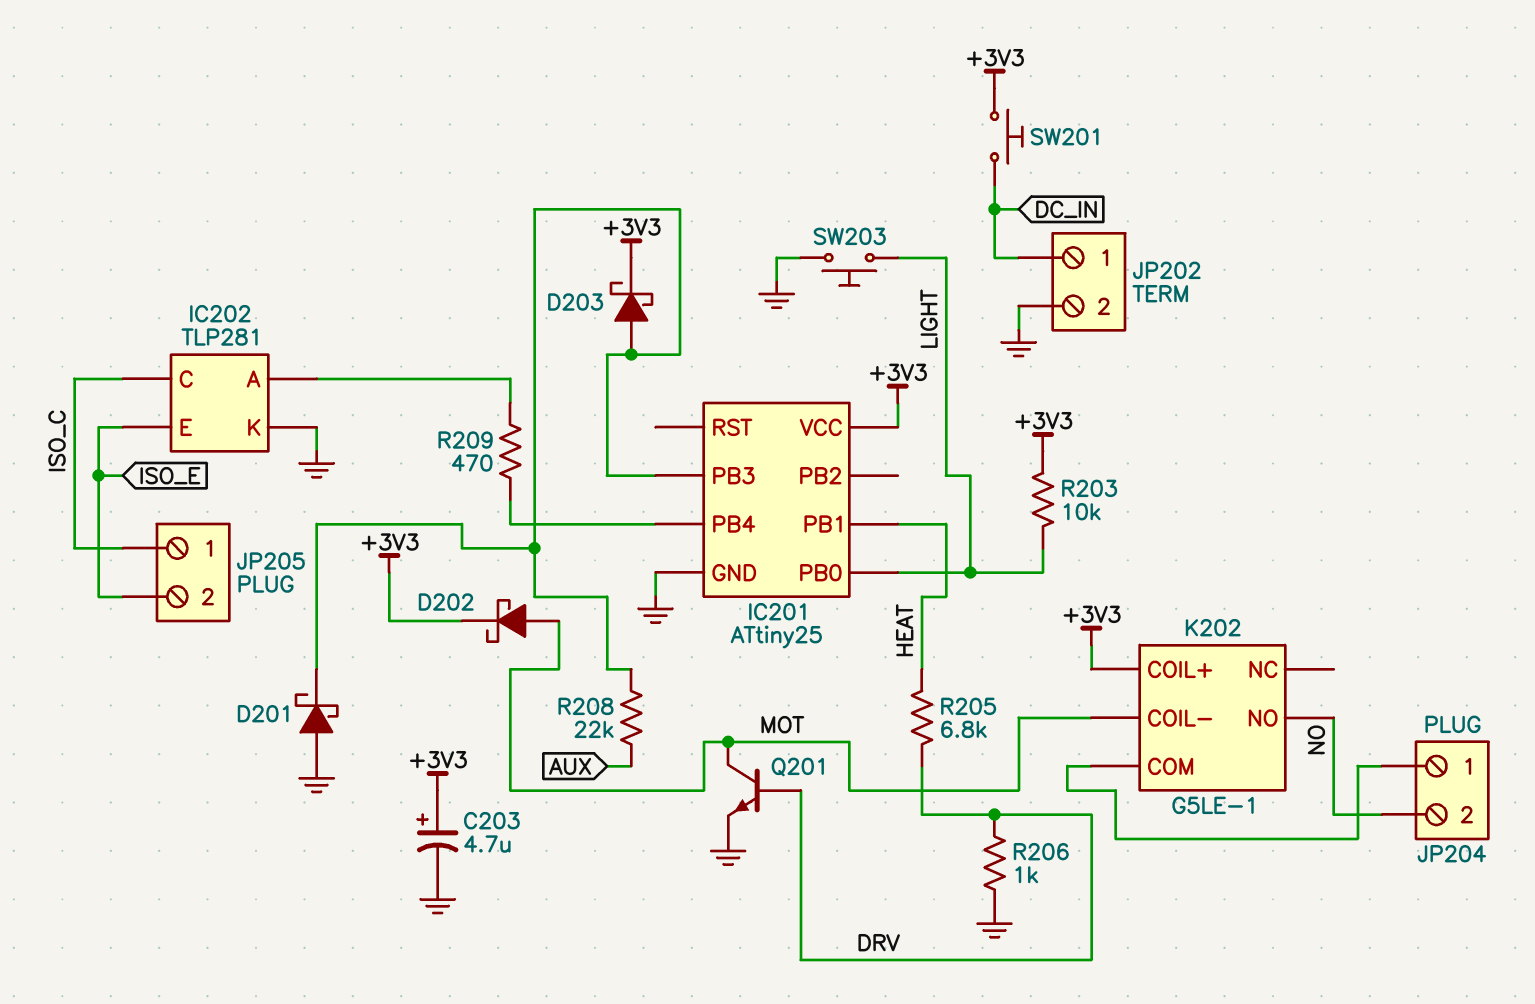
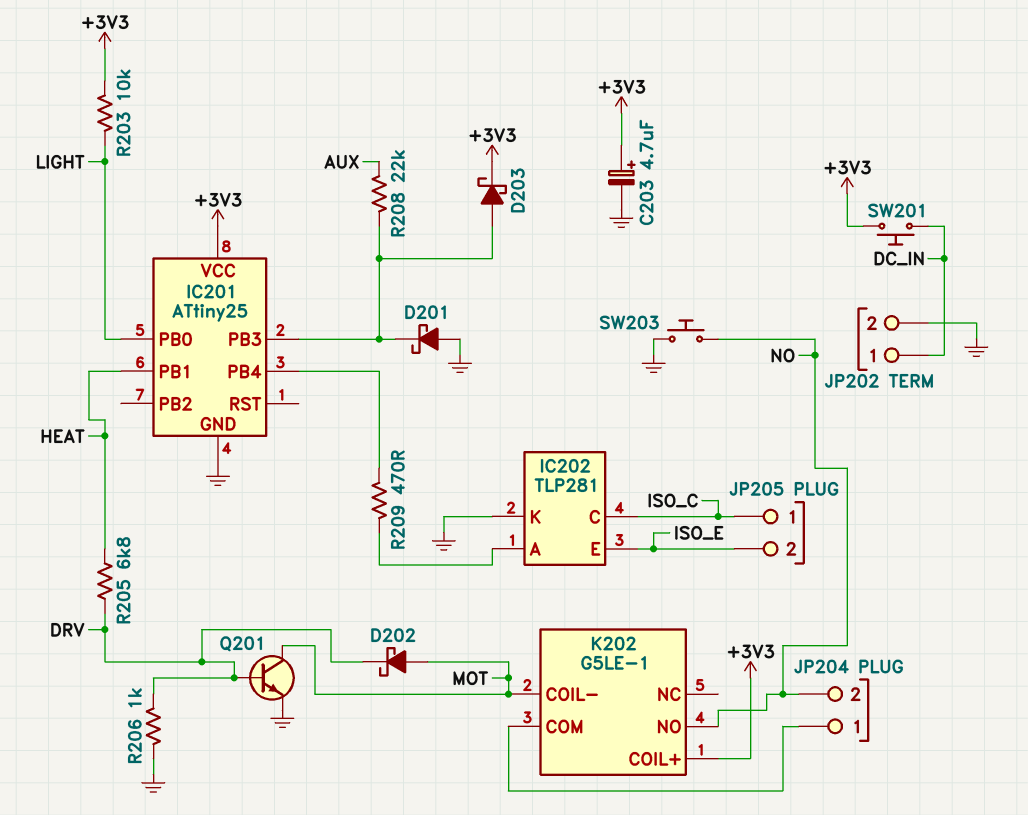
D202: schottky (A MOT, K +3V3) -> schottky (A MOT, K DRV)
SW203: button (GND, LIGHT) -> button (GND, NO)

